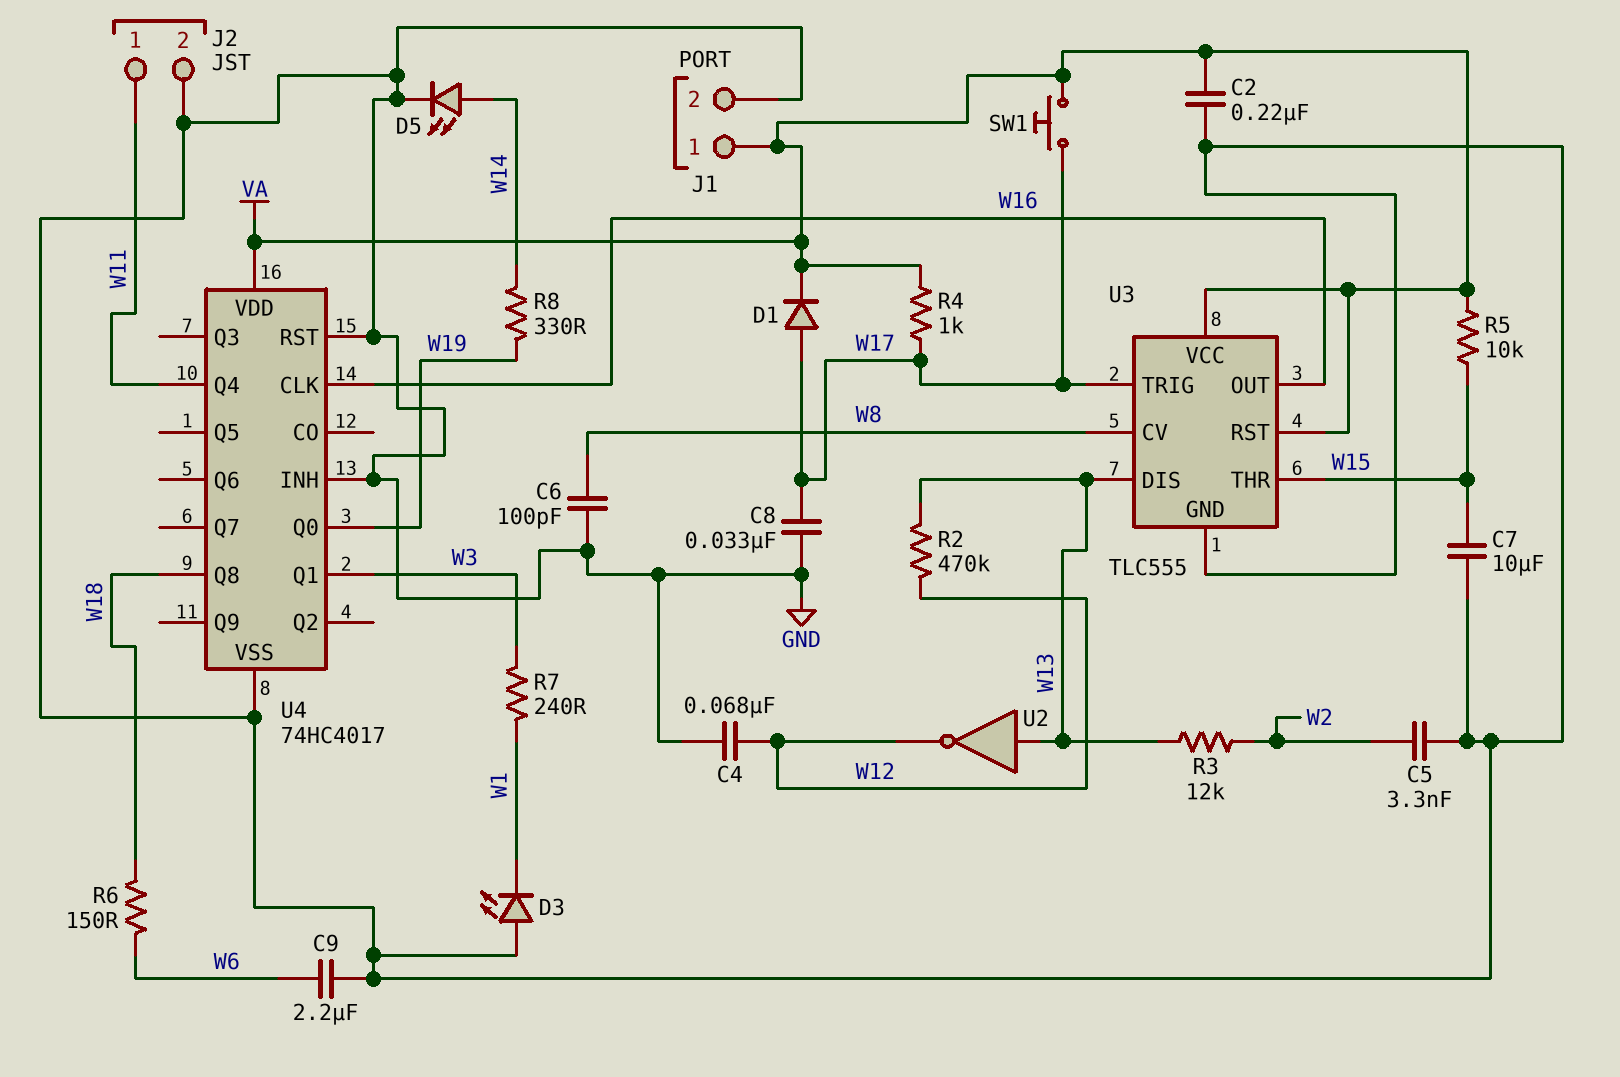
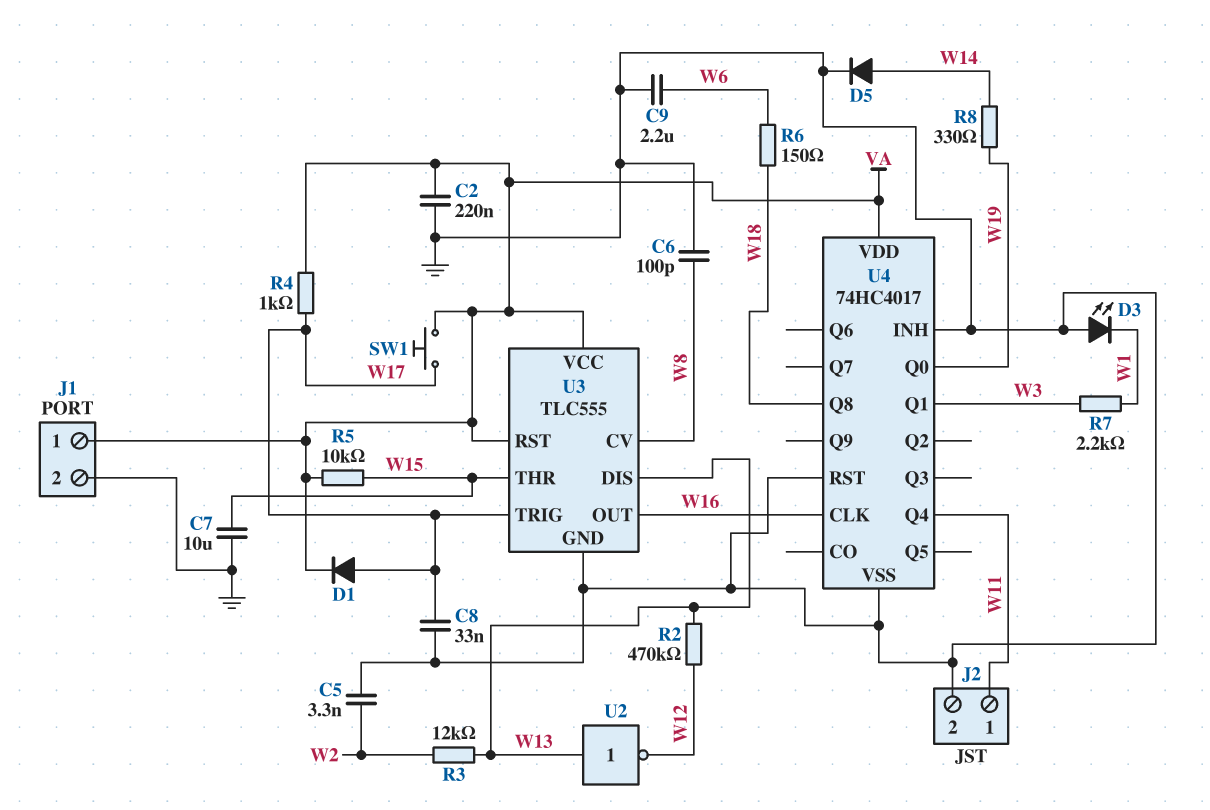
C4: 68nF (GND, W12) -> none
D5: LED (A W14, K GND) -> diode (A W14, K GND)
R7: 240 (W1, W3) -> 2.2k (W1, W3)

